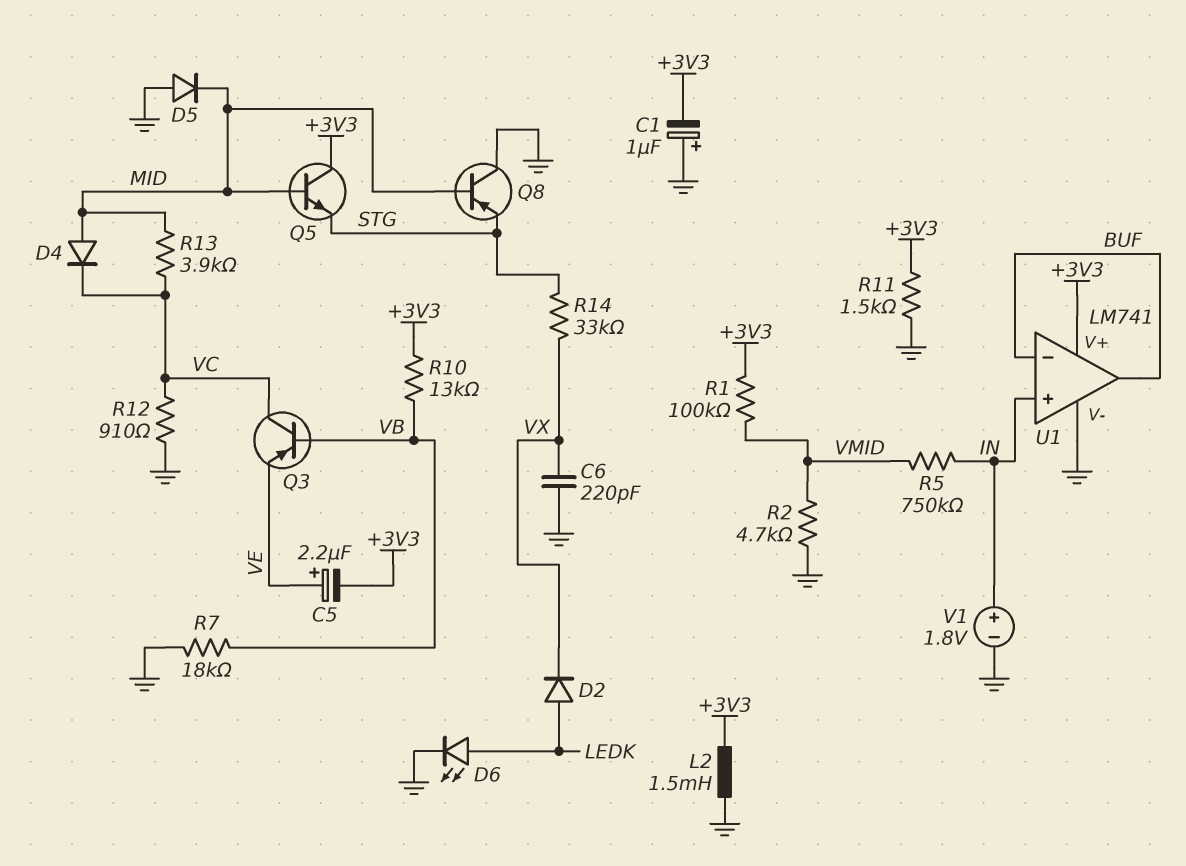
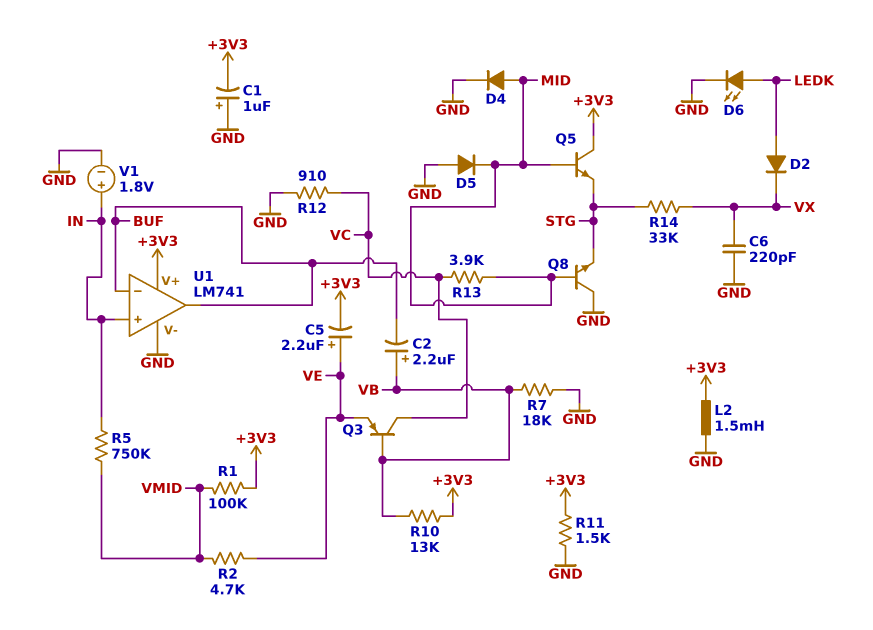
C2: none -> 2.2uF (plus VB, minus BUF)
D4: diode (A MID, K VC) -> diode (A MID, K GND)
Q8: PNP (B MID, C GND, E STG) -> NPN (B MID, C GND, E STG)
R2: 4.7k (GND, VMID) -> 4.7k (VE, VMID)

